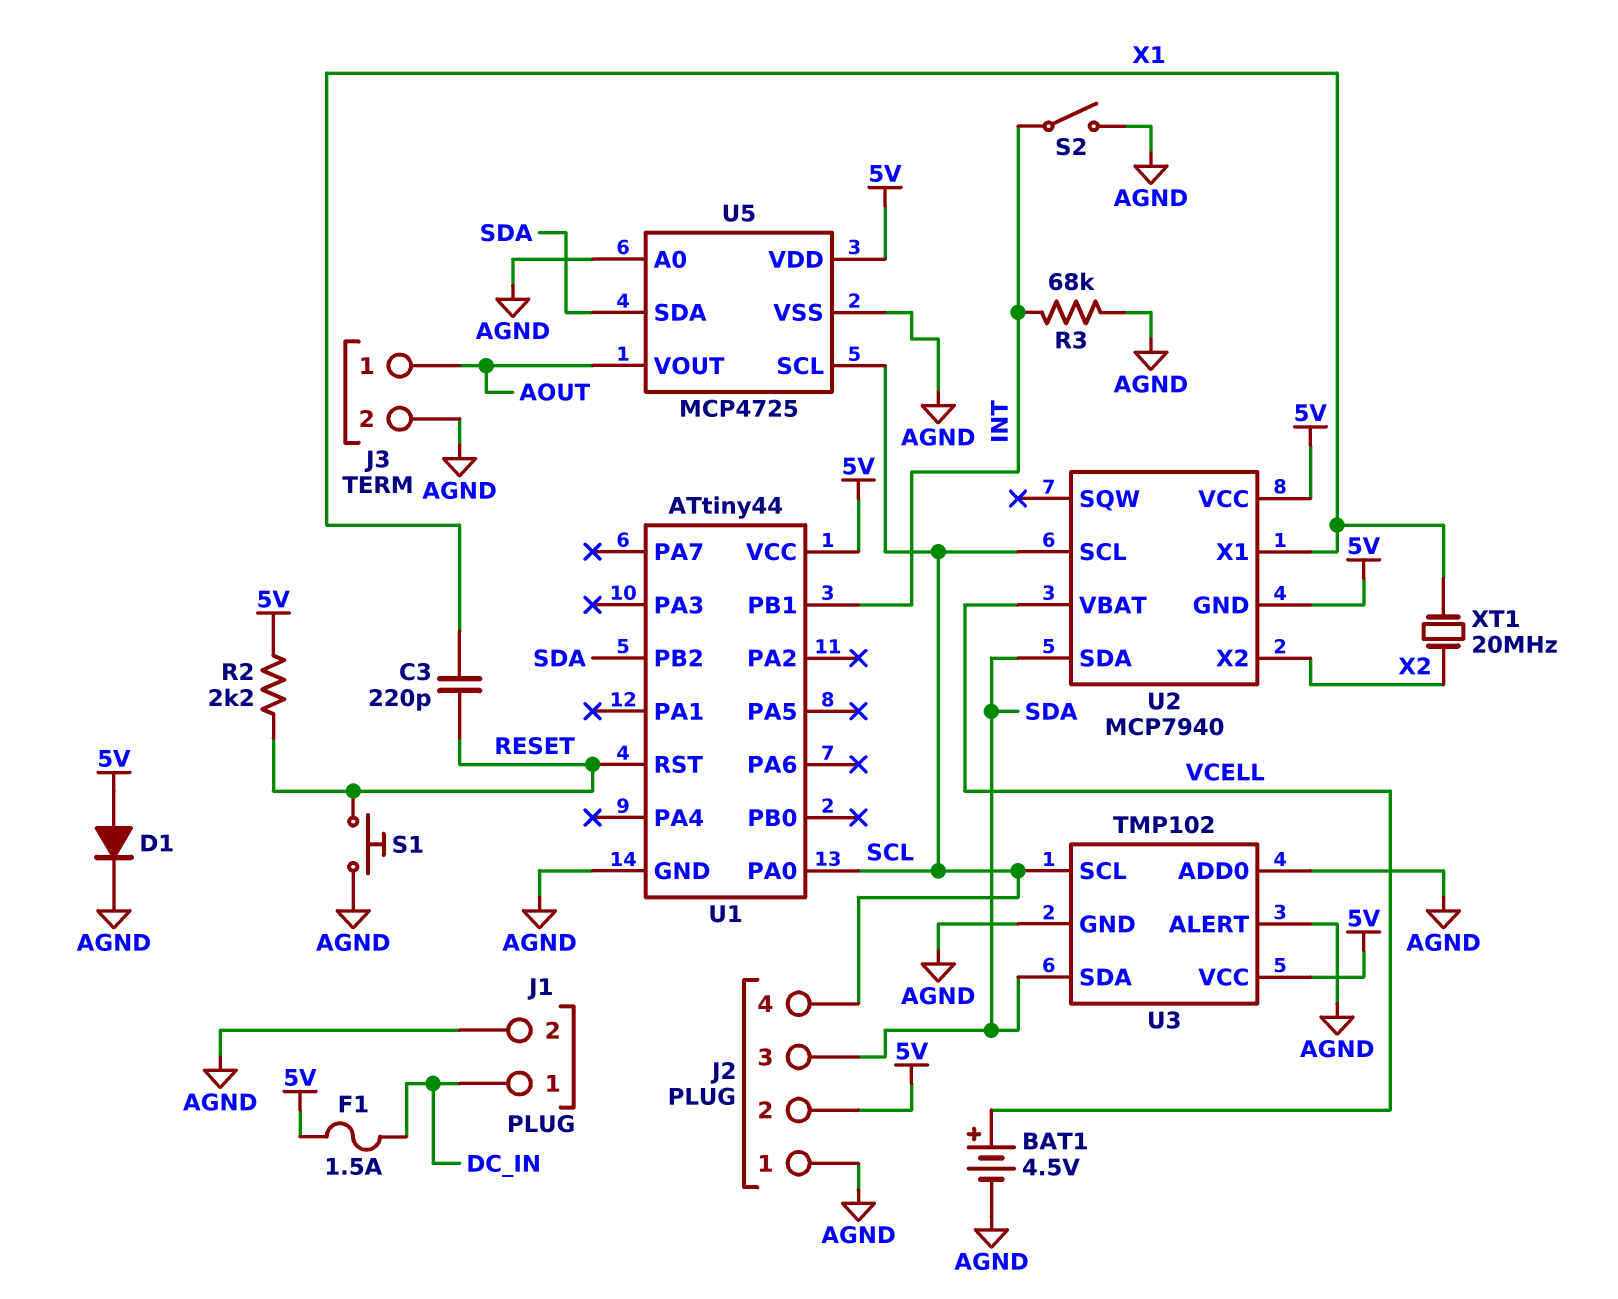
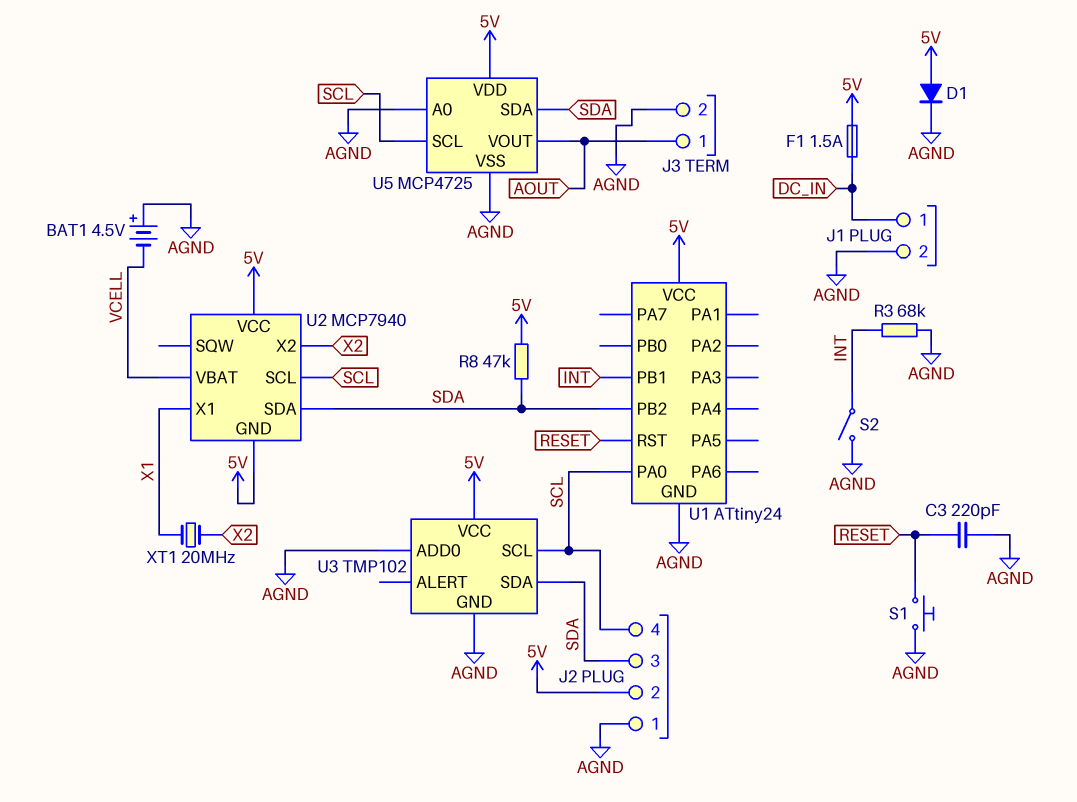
BAT1: 4.5V (plus VCELL, minus AGND) -> 4.5V (plus AGND, minus VCELL)
C3: 220pF (RESET, X1) -> 220pF (AGND, RESET)
R2: 2.2k (5V, RESET) -> none
R8: none -> 47k (5V, SDA)
U1: ATtiny44 -> ATtiny24
U3 pin ALERT: AGND -> none

